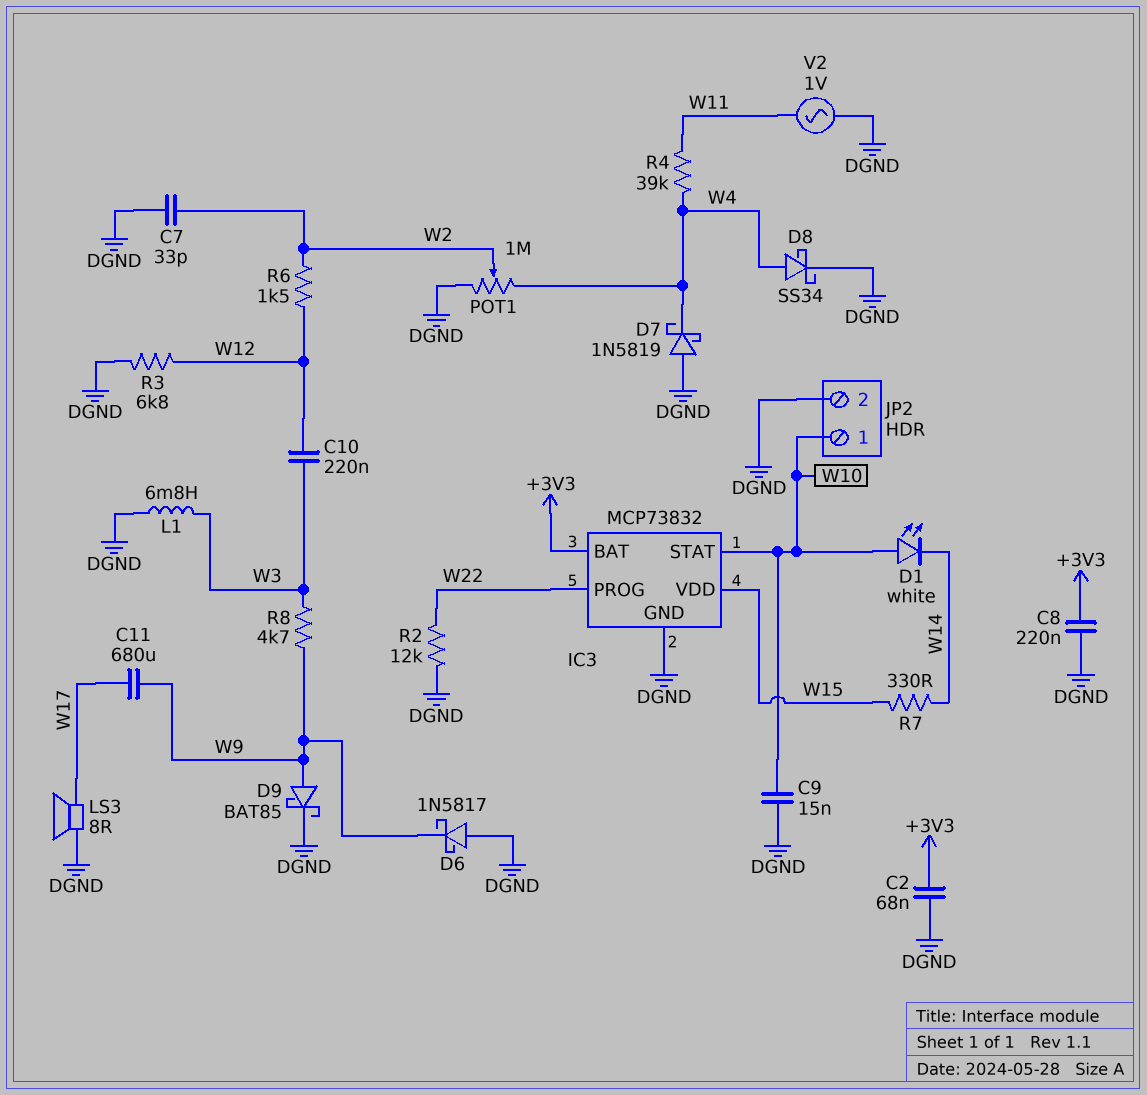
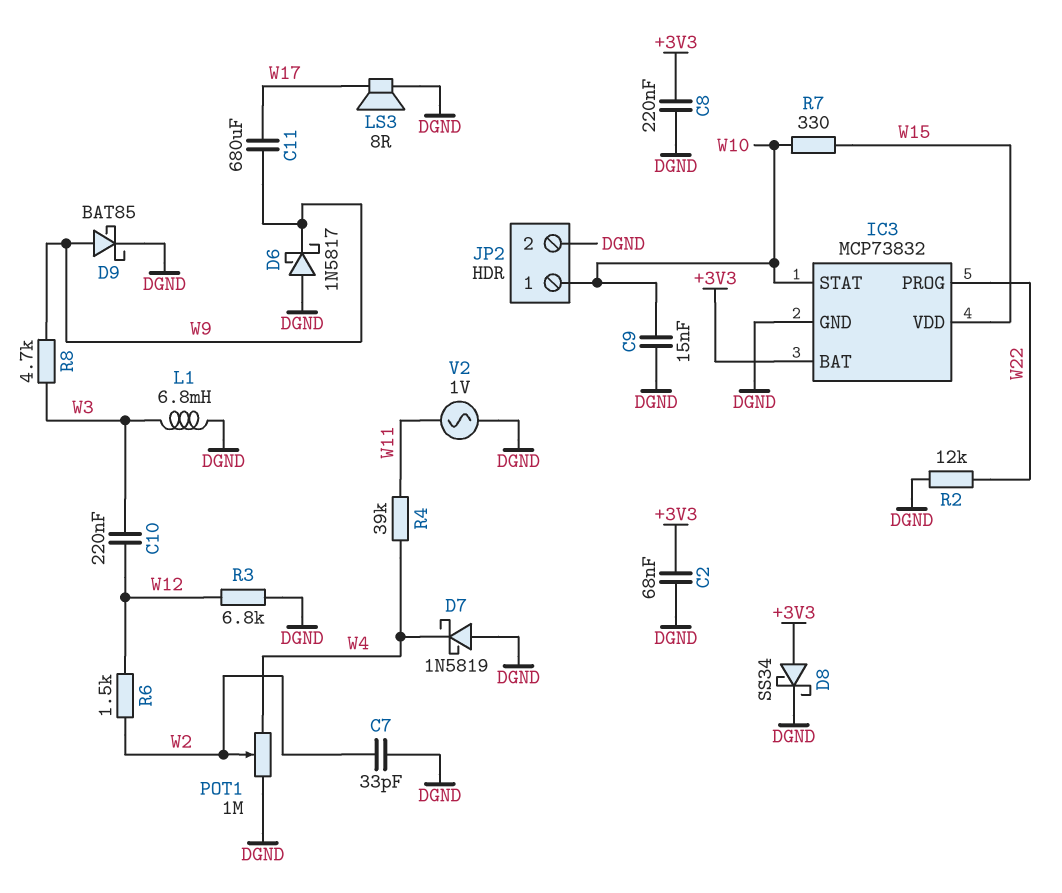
D1: LED white (A W10, K W14) -> none
D8: schottky SS34 (A W4, K DGND) -> schottky SS34 (A +3V3, K DGND)
R7: 330 (W14, W15) -> 330 (W10, W15)

